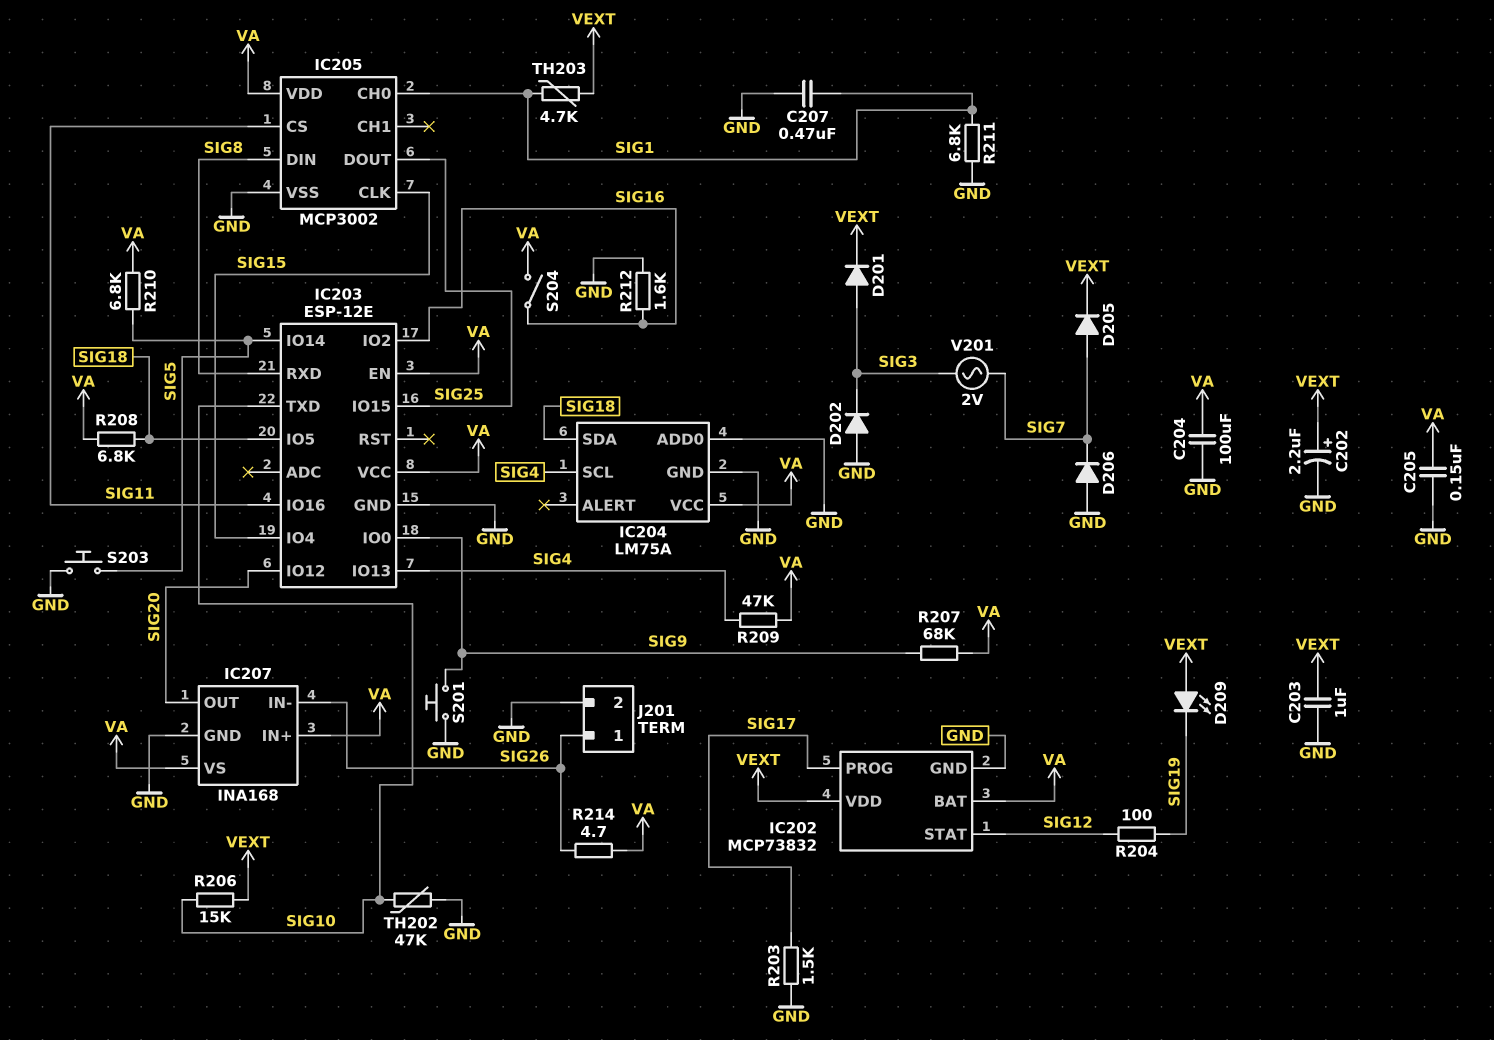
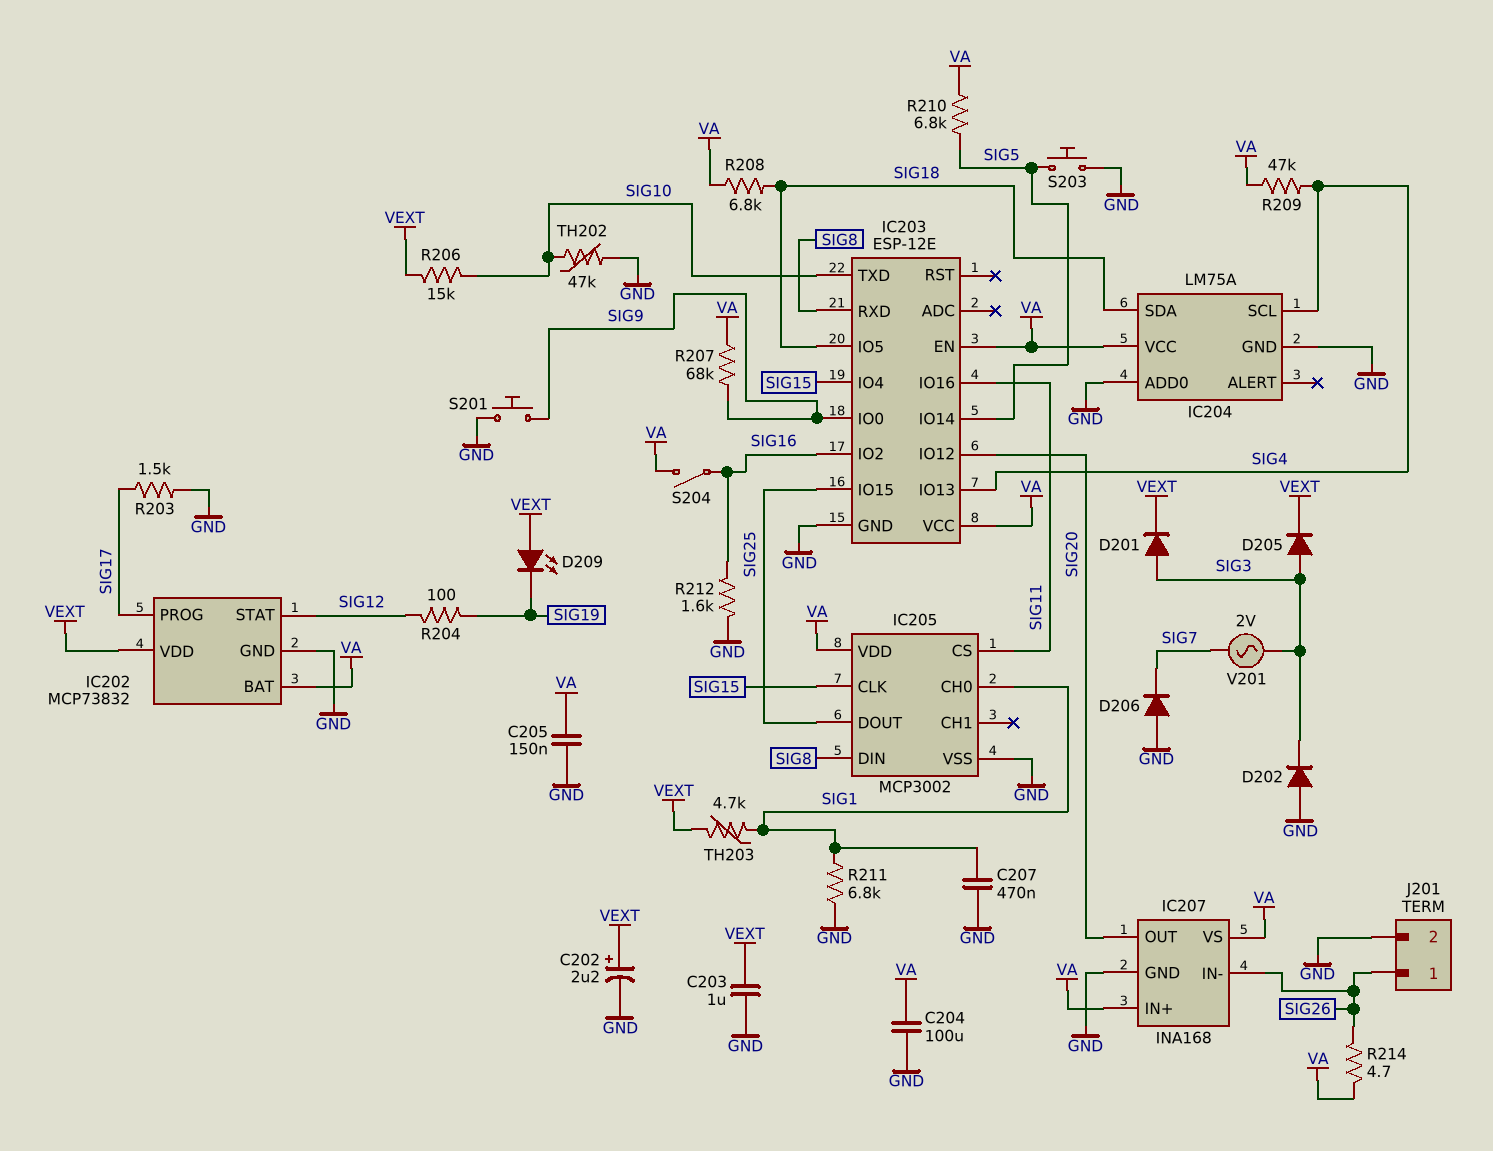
D205: diode (A SIG7, K VEXT) -> diode (A SIG3, K VEXT)

